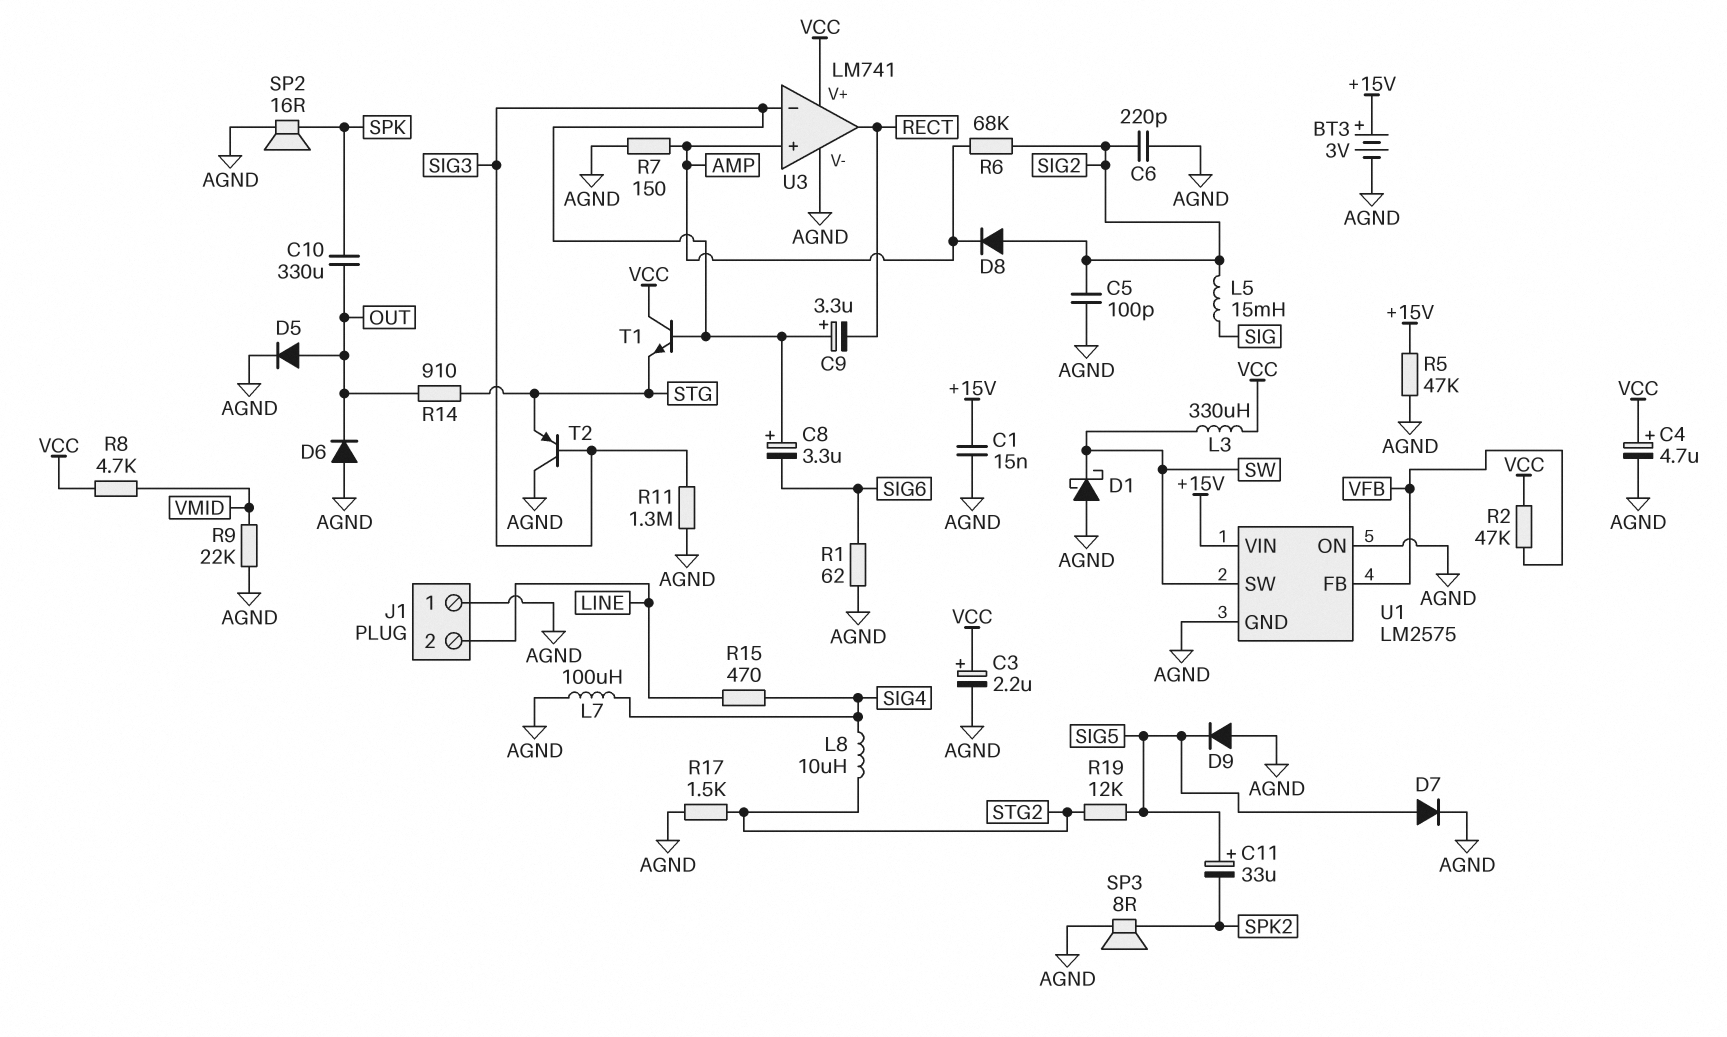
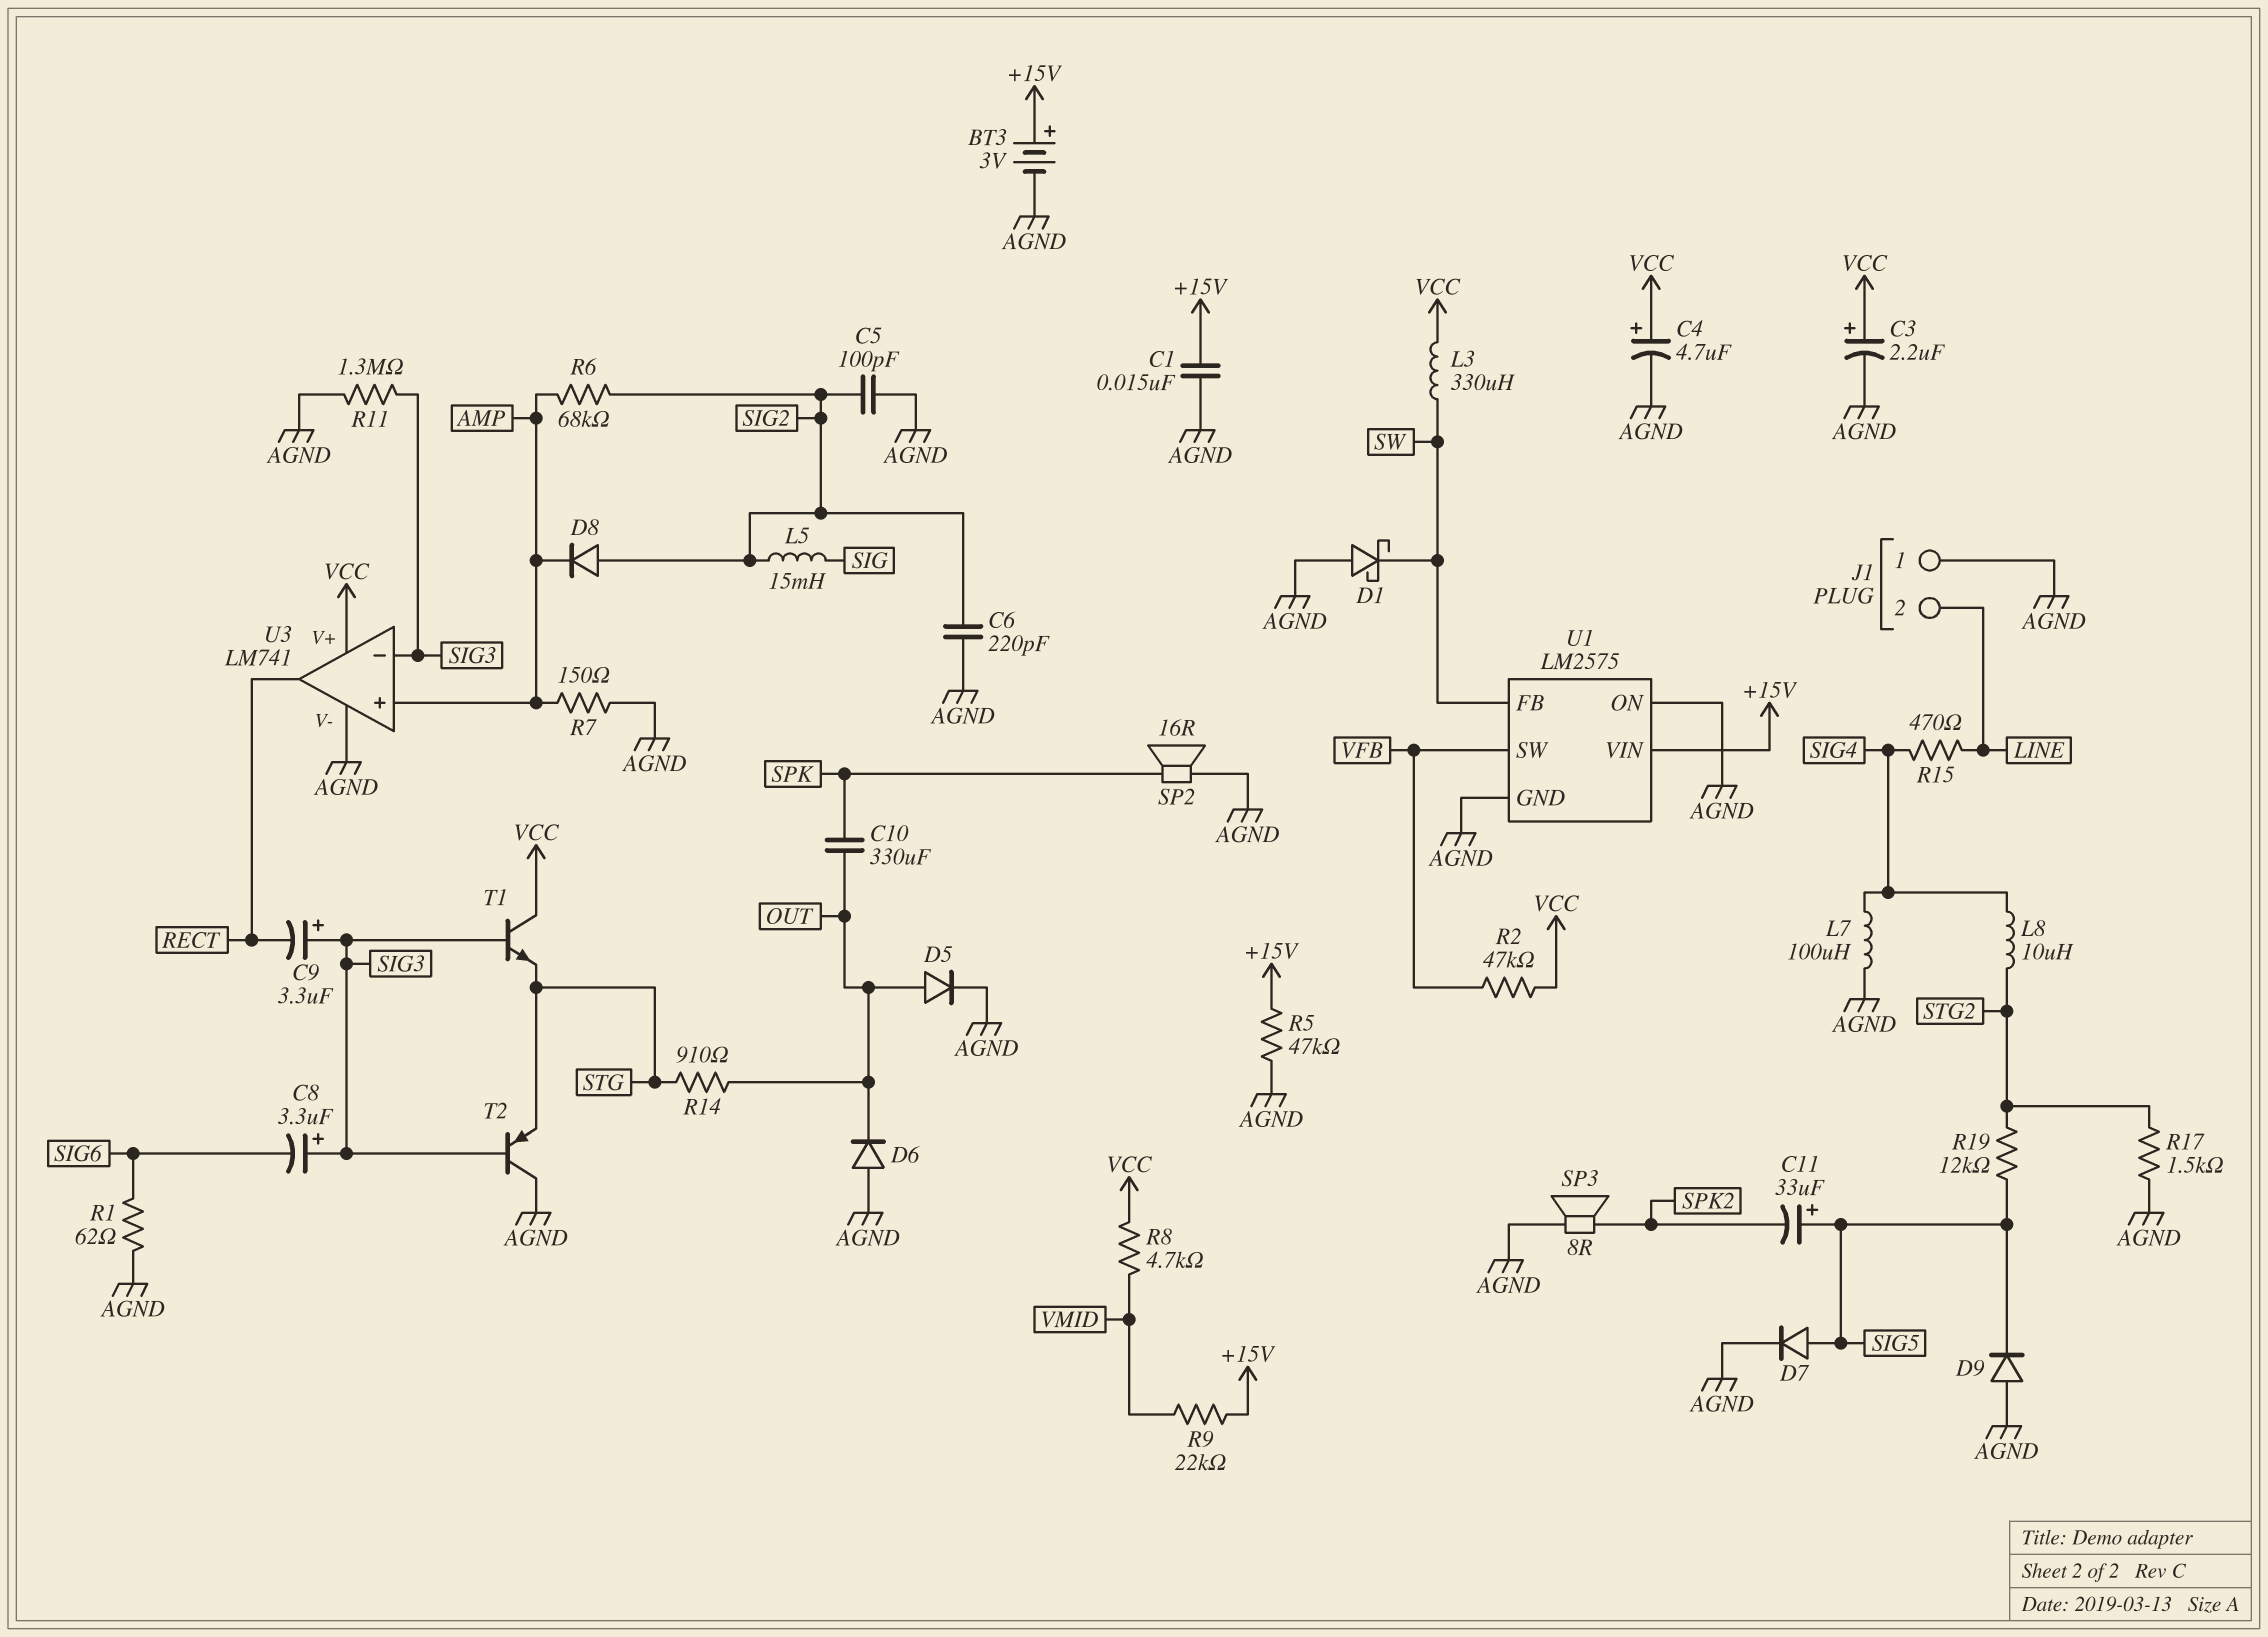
R9: 22k (AGND, VMID) -> 22k (+15V, VMID)
U1 pin FB: VFB -> SW
U1 pin SW: SW -> VFB

